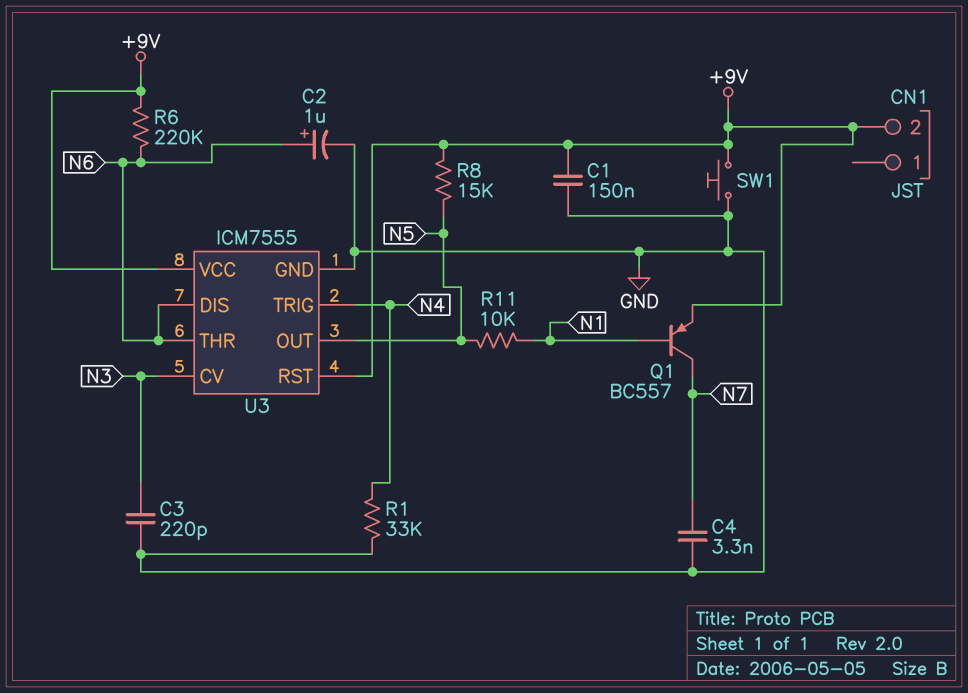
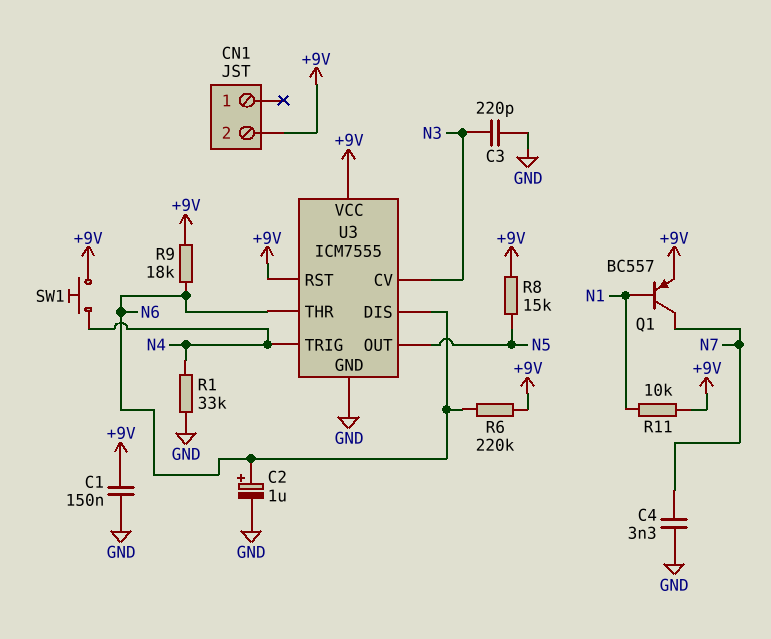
R9: none -> 18k (+9V, N6)
R11: 10k (N1, N5) -> 10k (+9V, N1)
SW1: button (+9V, GND) -> button (+9V, N4)

